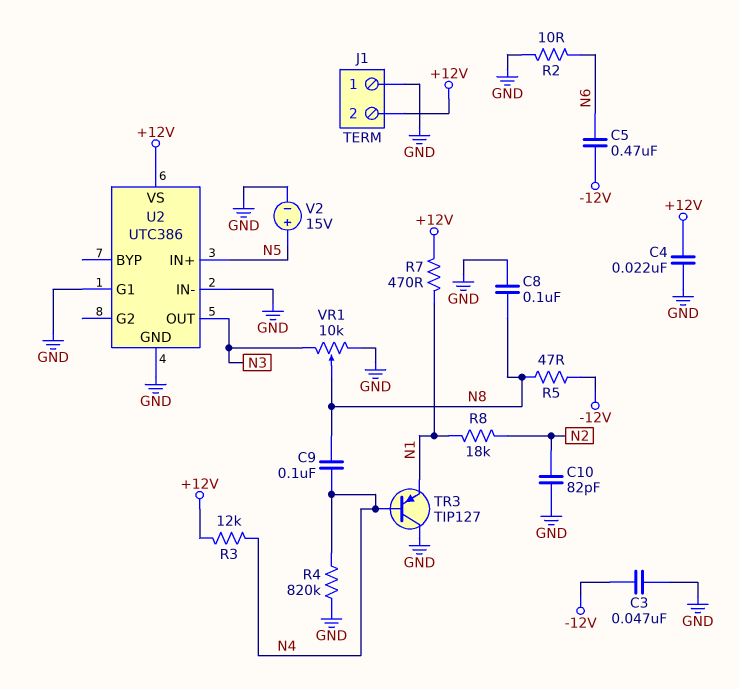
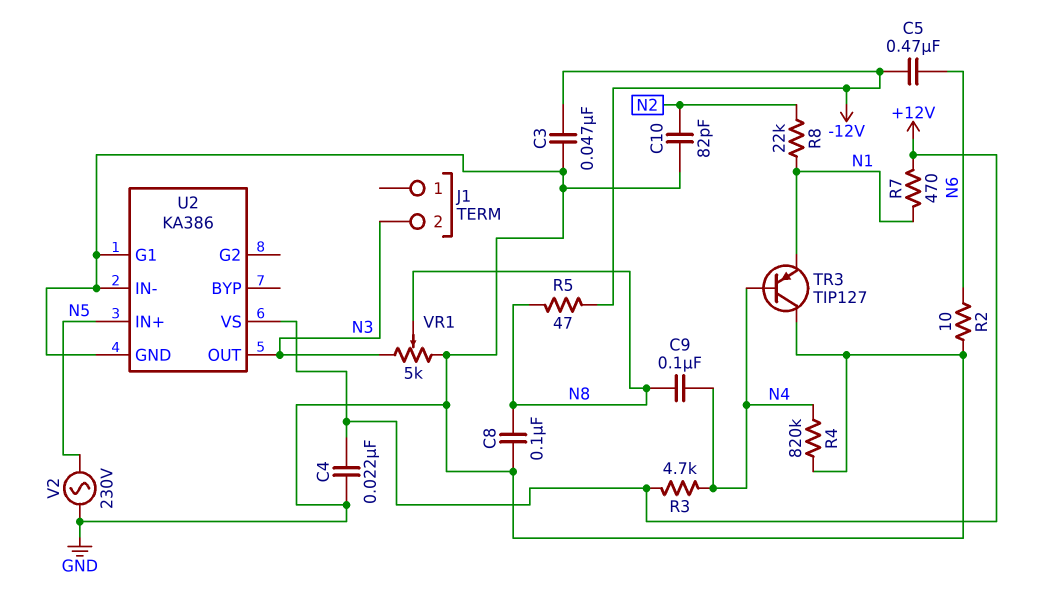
J1 pin 1: GND -> none
J1 pin 2: +12V -> N3
R3: 12k (+12V, N4) -> 4.7k (+12V, N4)
R8: 18k (N1, N2) -> 22k (N1, N2)
U2: UTC386 -> KA386
V2: 15V (plus N5, minus GND) -> AC 230V (GND, N5)
VR1: 10k (GND, N3, wiper N8) -> 5k (GND, N3, wiper N8)

